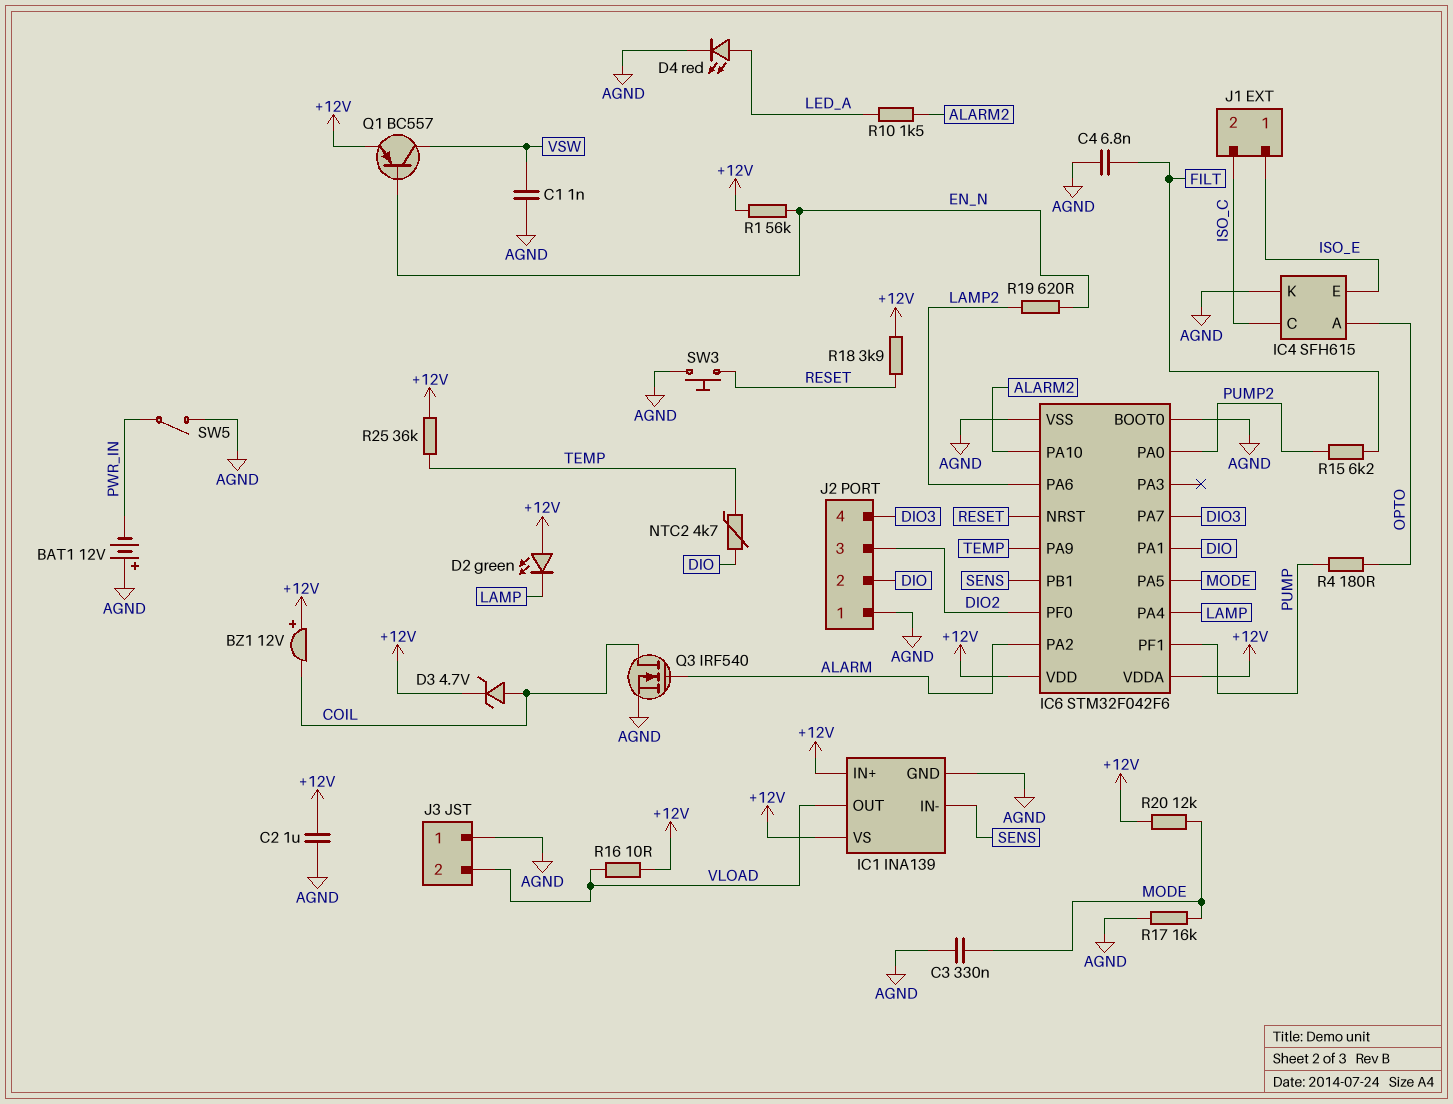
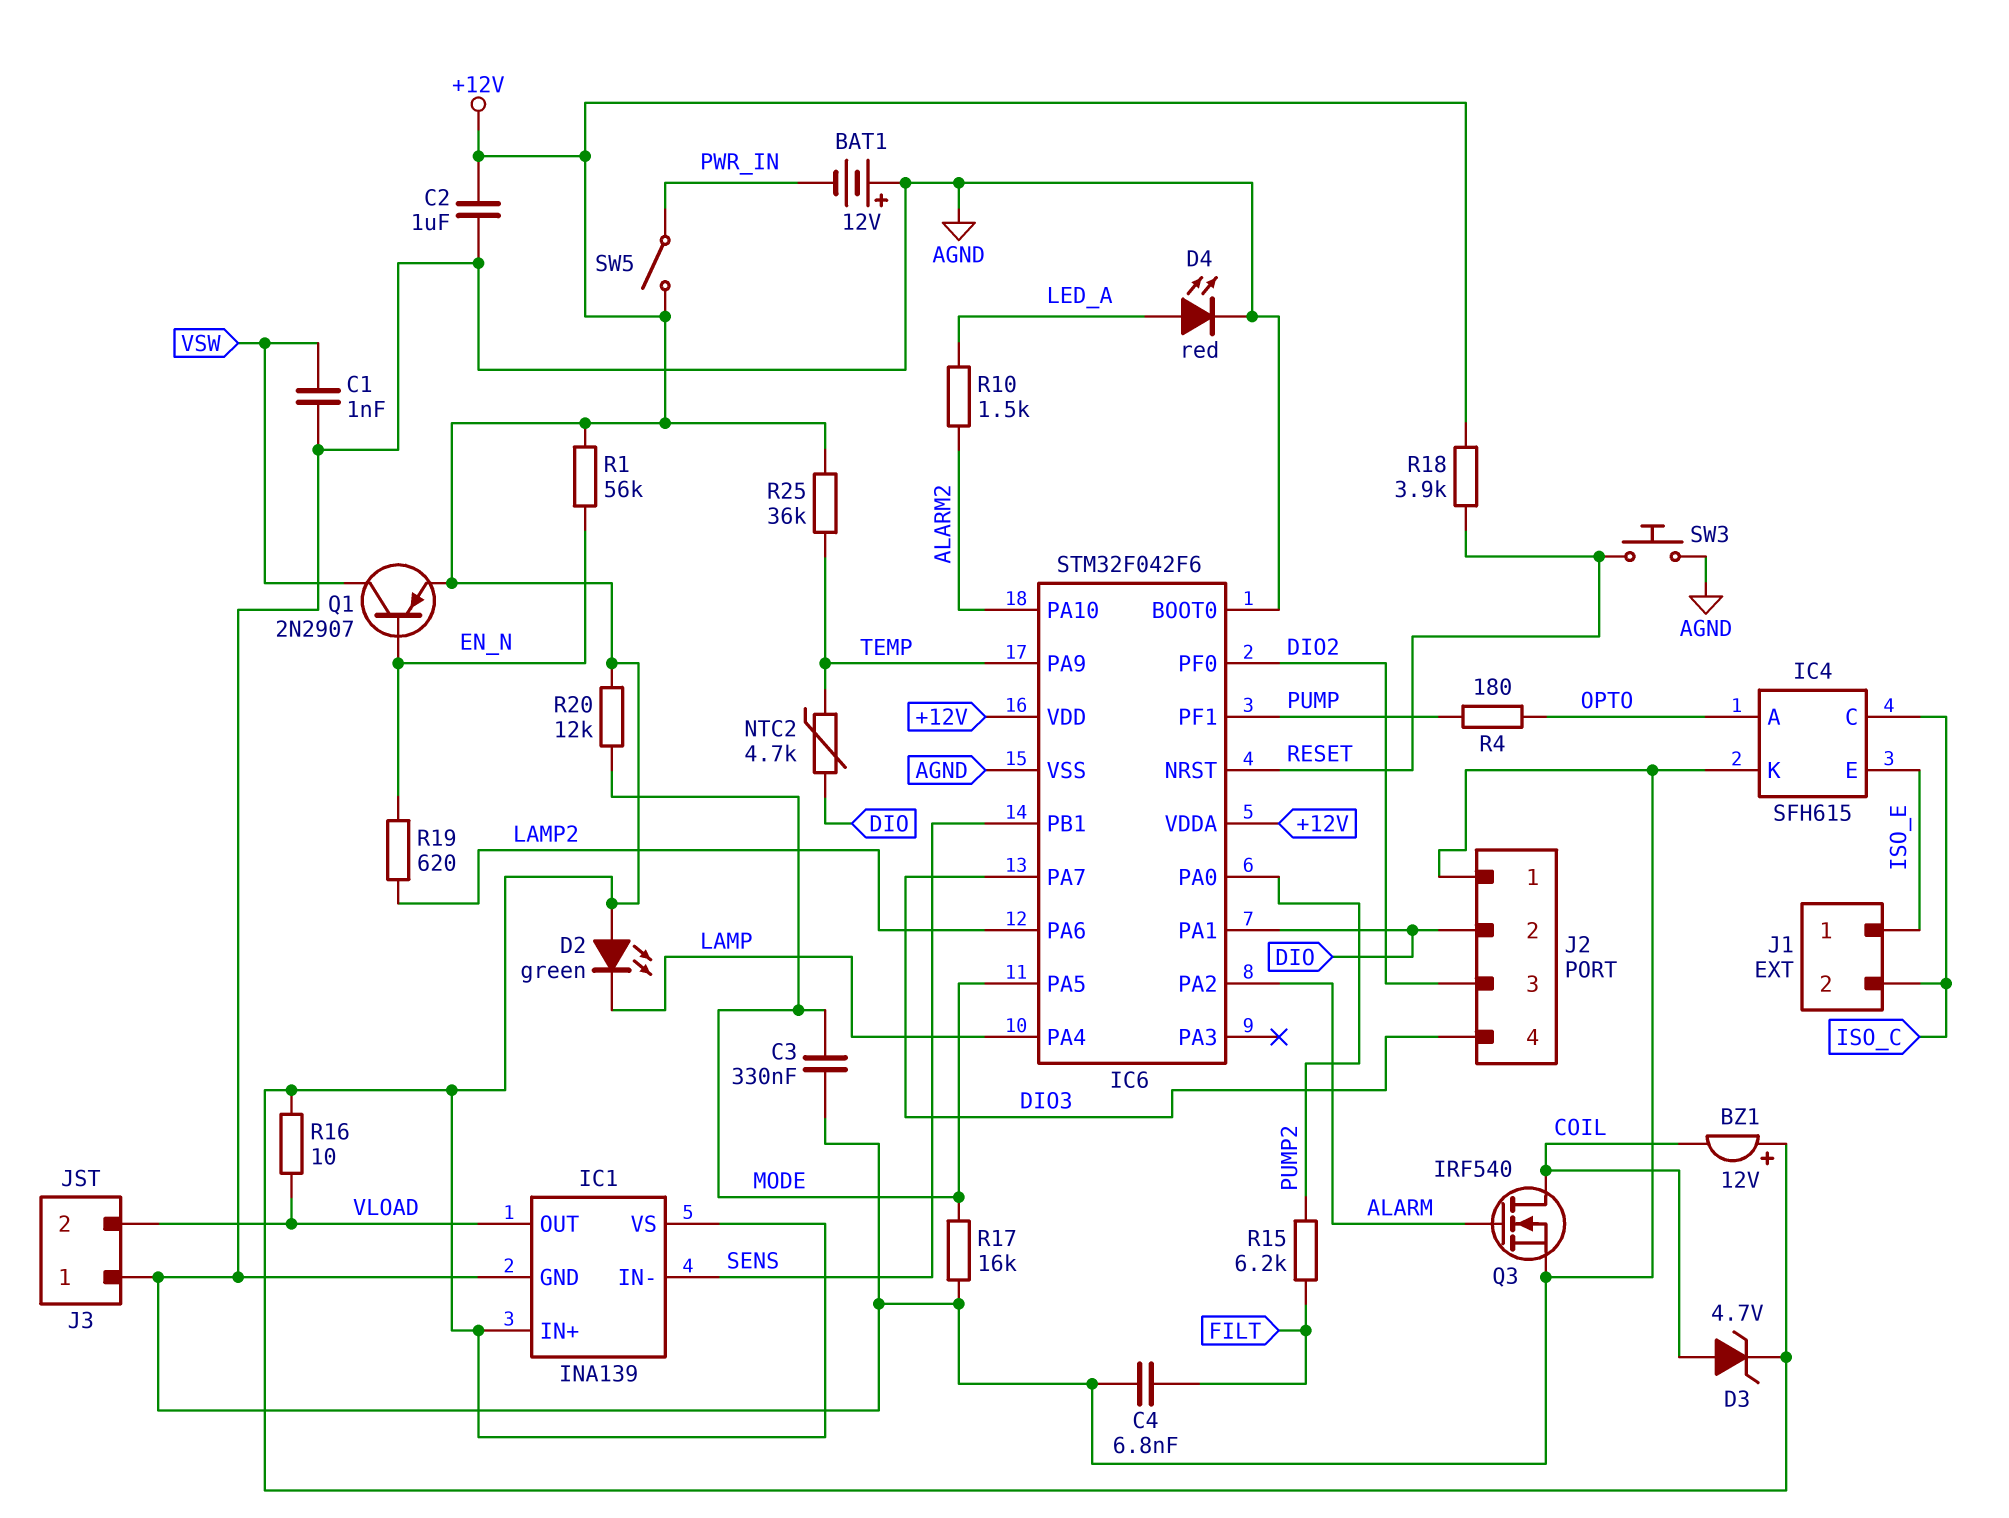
Q1: PNP BC557 (B EN_N, C VSW, E +12V) -> PNP 2N2907 (B EN_N, C VSW, E +12V)
SW5: switch (AGND, PWR_IN) -> switch (+12V, PWR_IN)

